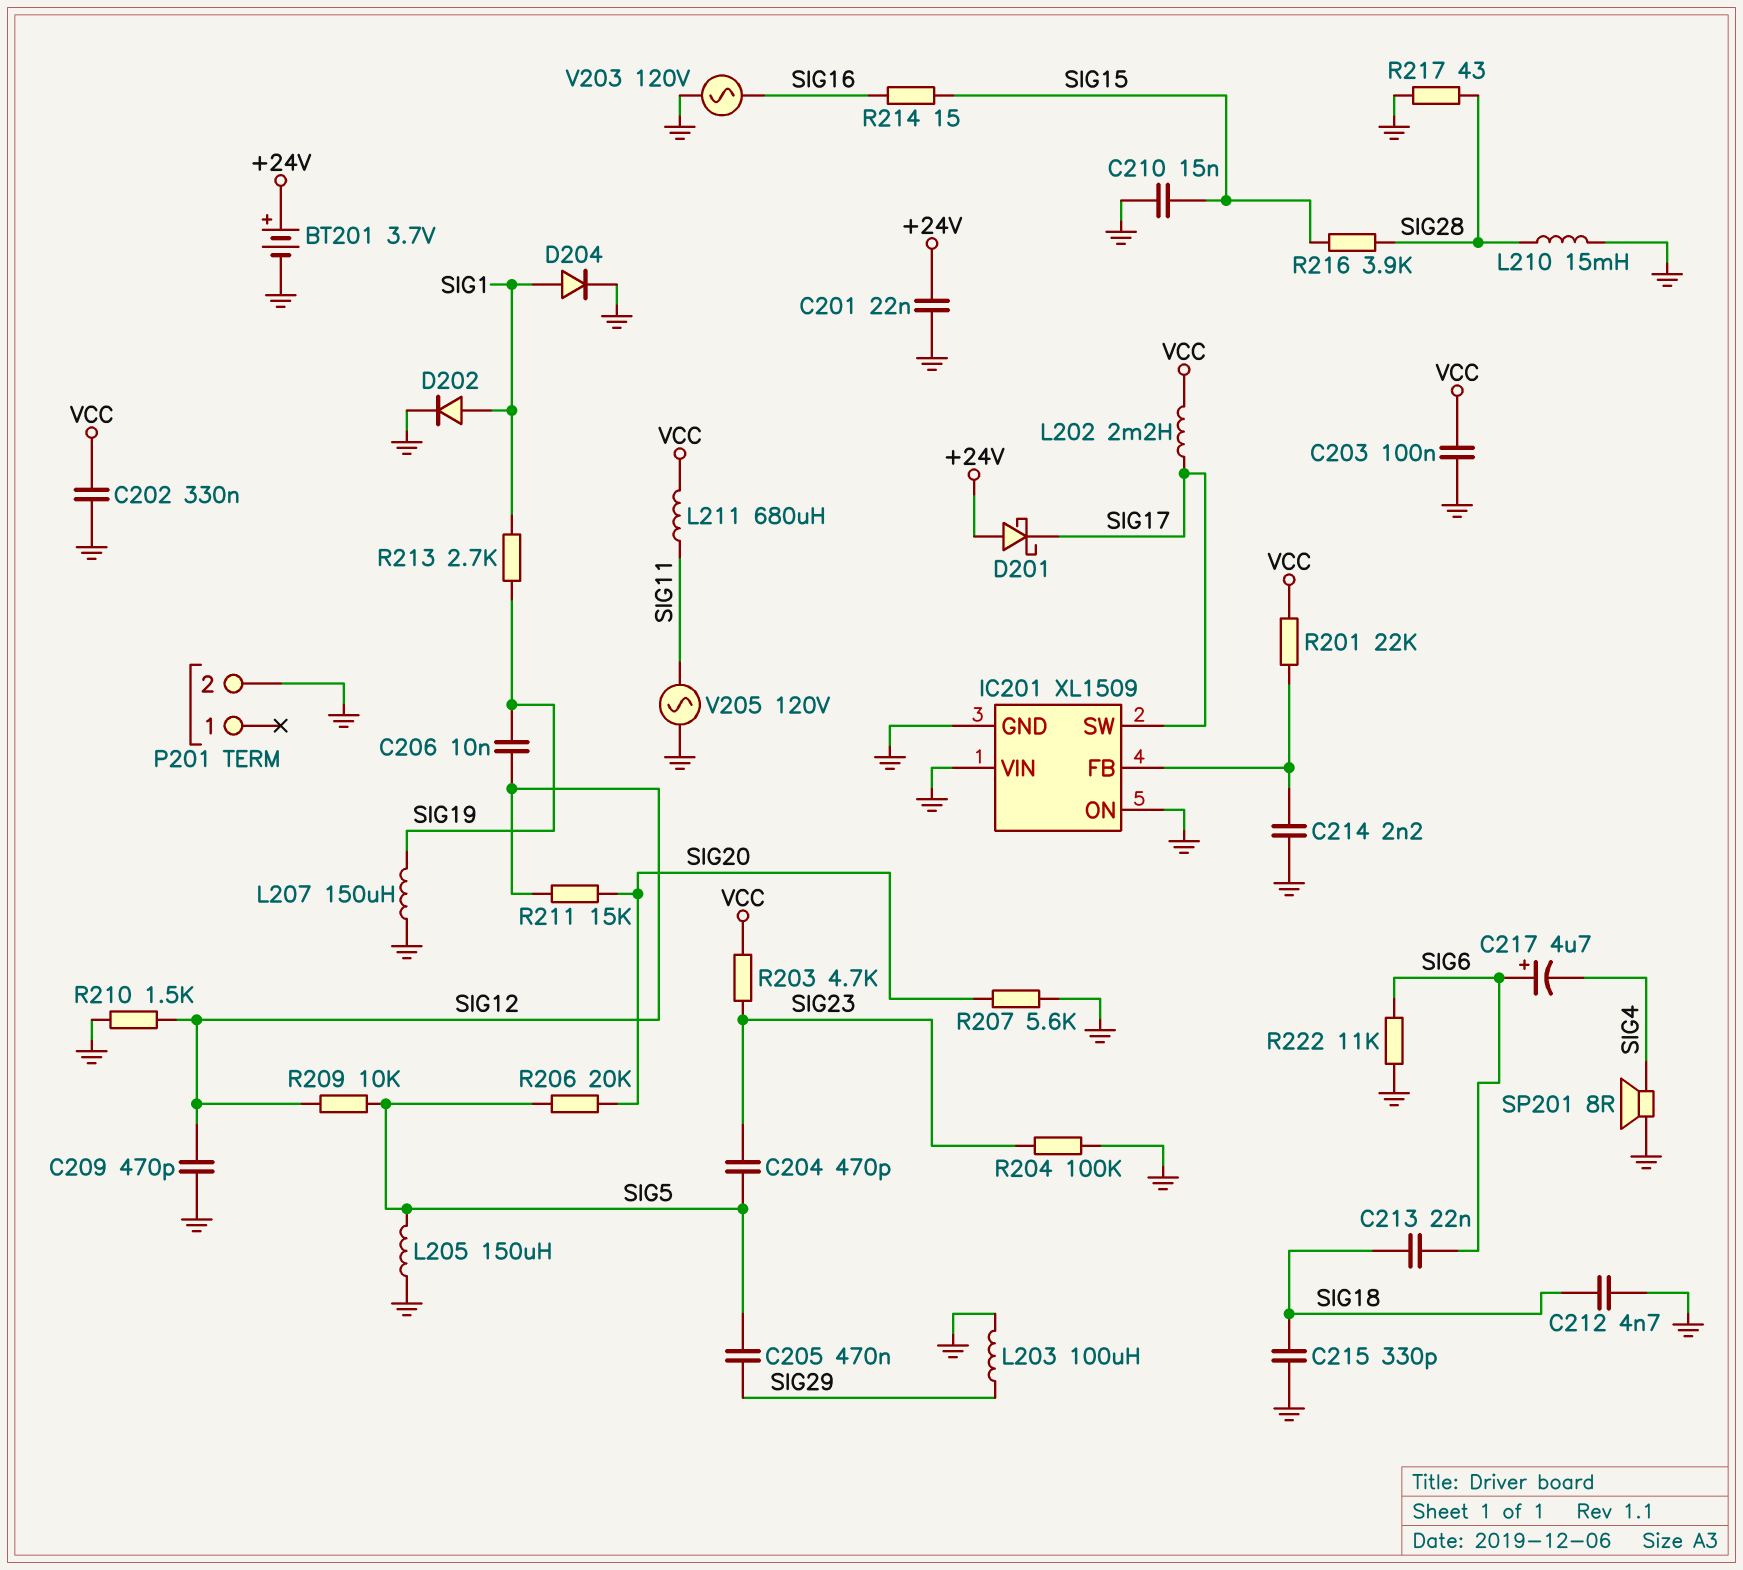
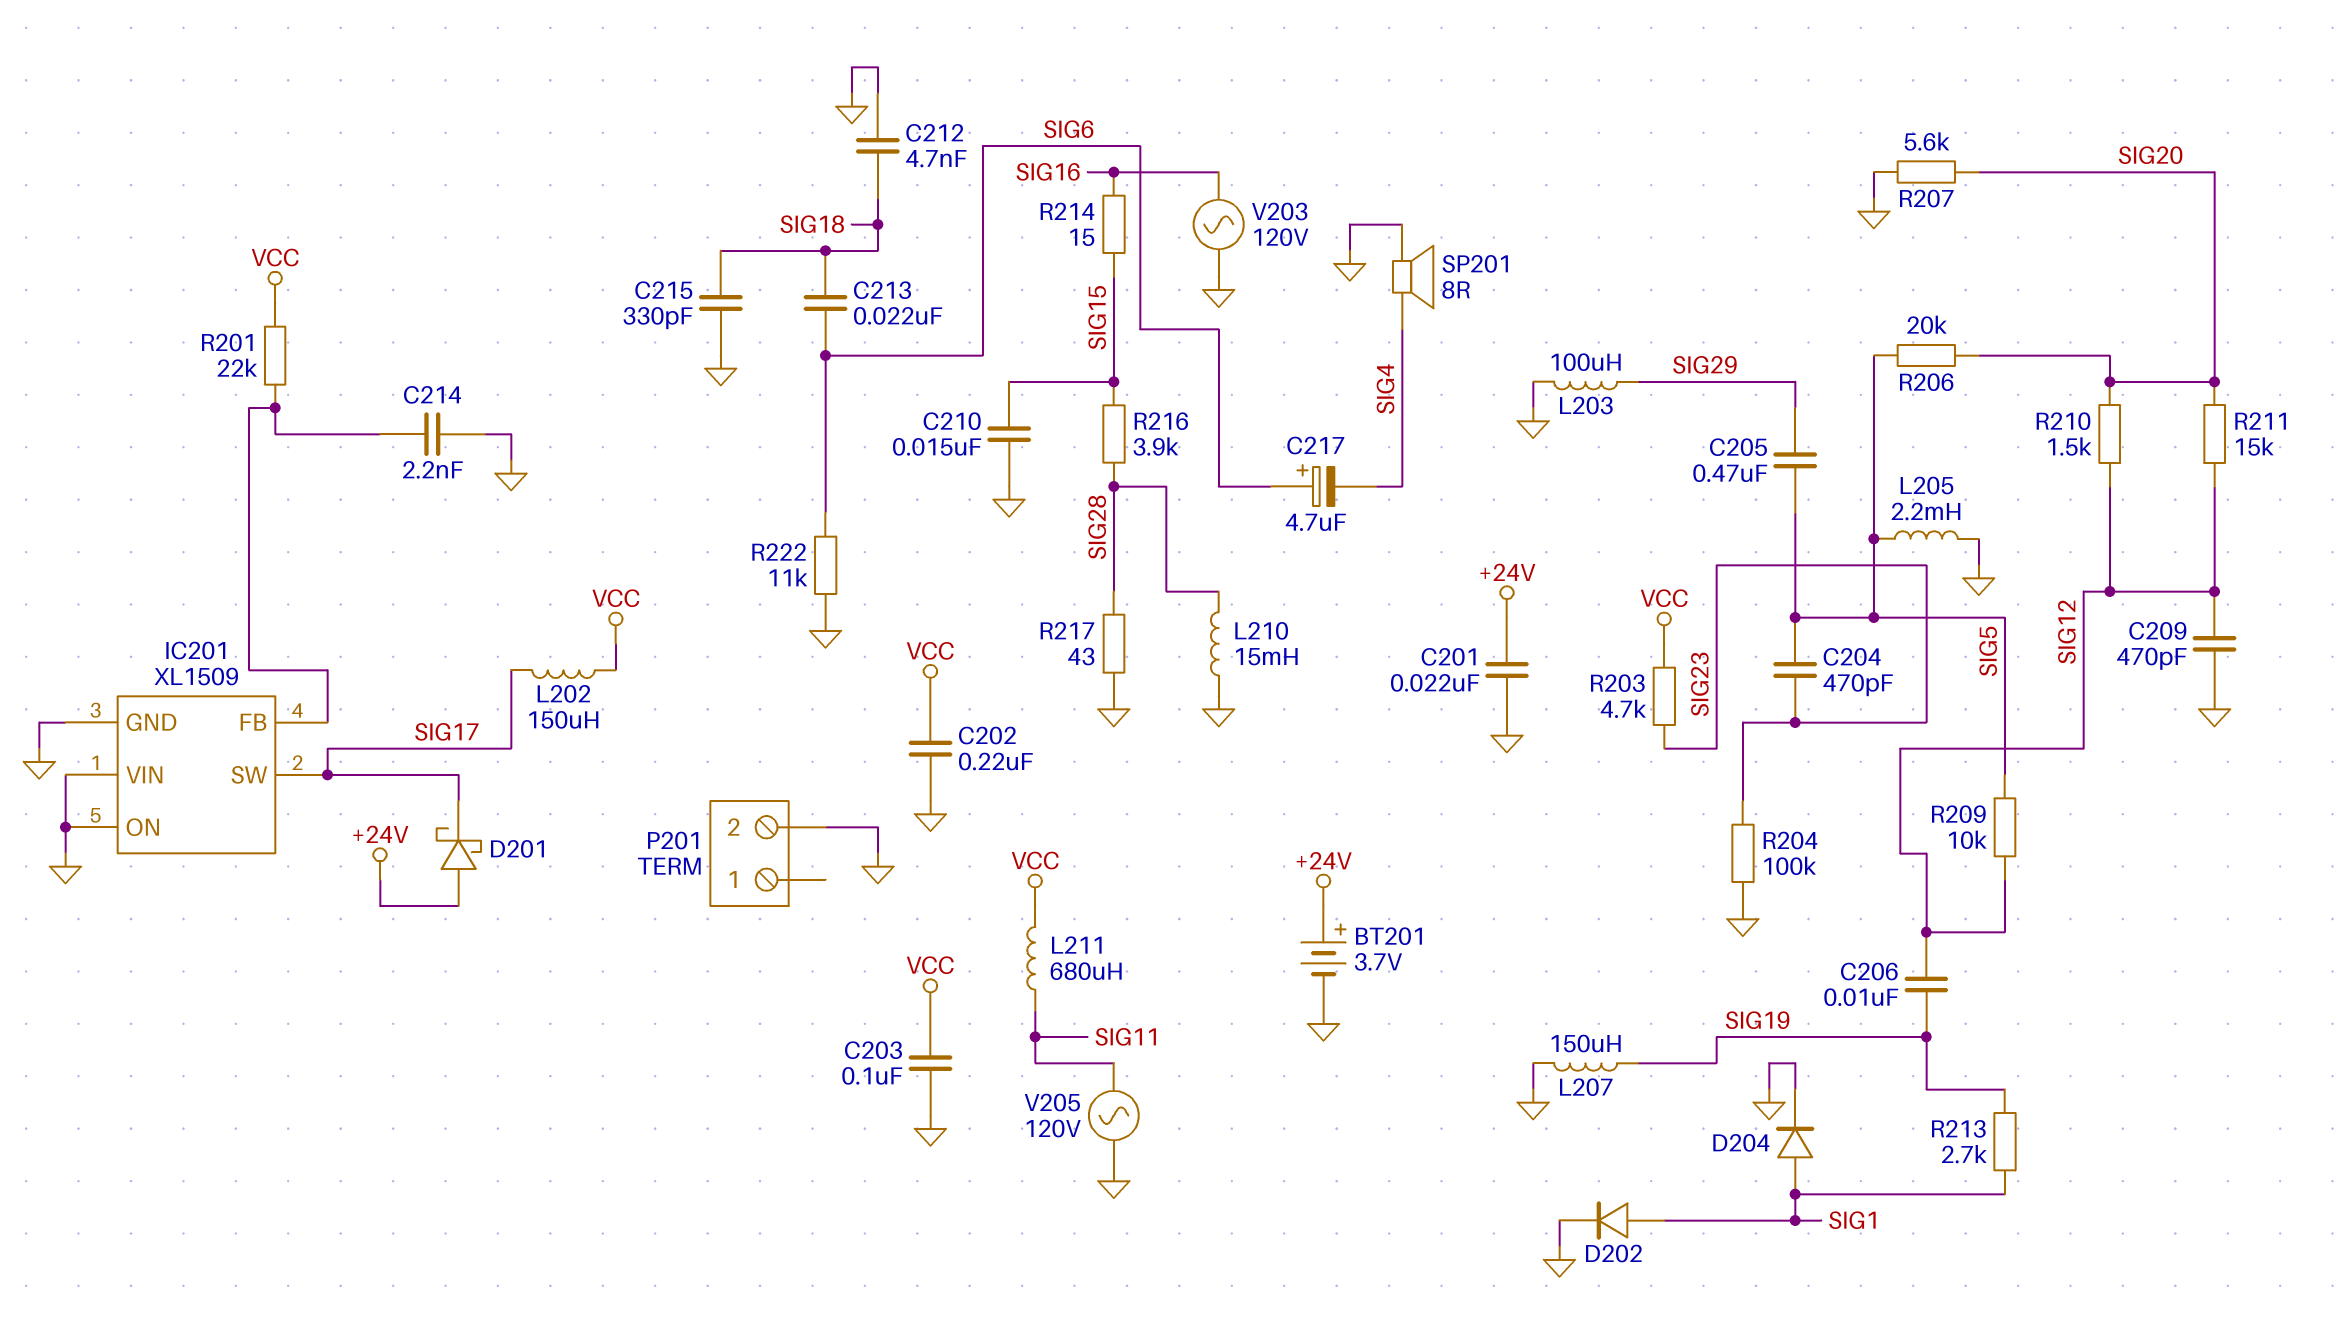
C202: 330nF (GND, VCC) -> 220nF (GND, VCC)
L202: 2.2mH (SIG17, VCC) -> 150uH (SIG17, VCC)
L205: 150uH (GND, SIG5) -> 2.2mH (GND, SIG5)
R210: 1.5k (GND, SIG12) -> 1.5k (SIG12, SIG20)

